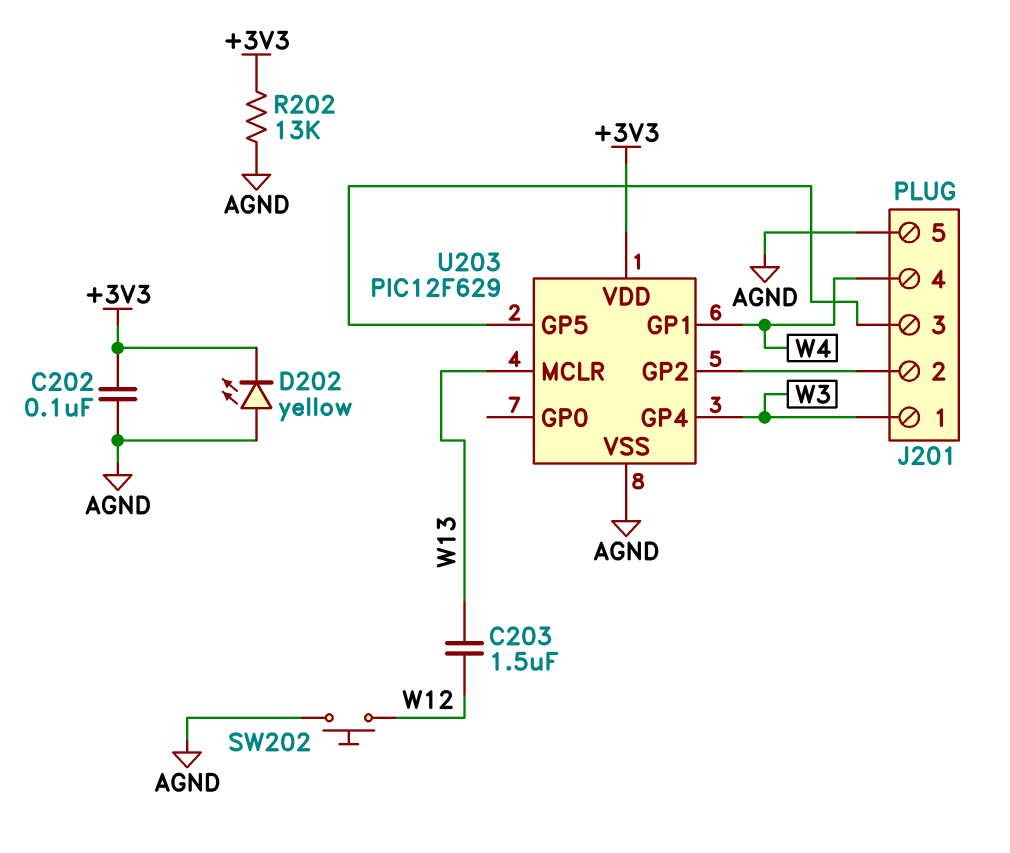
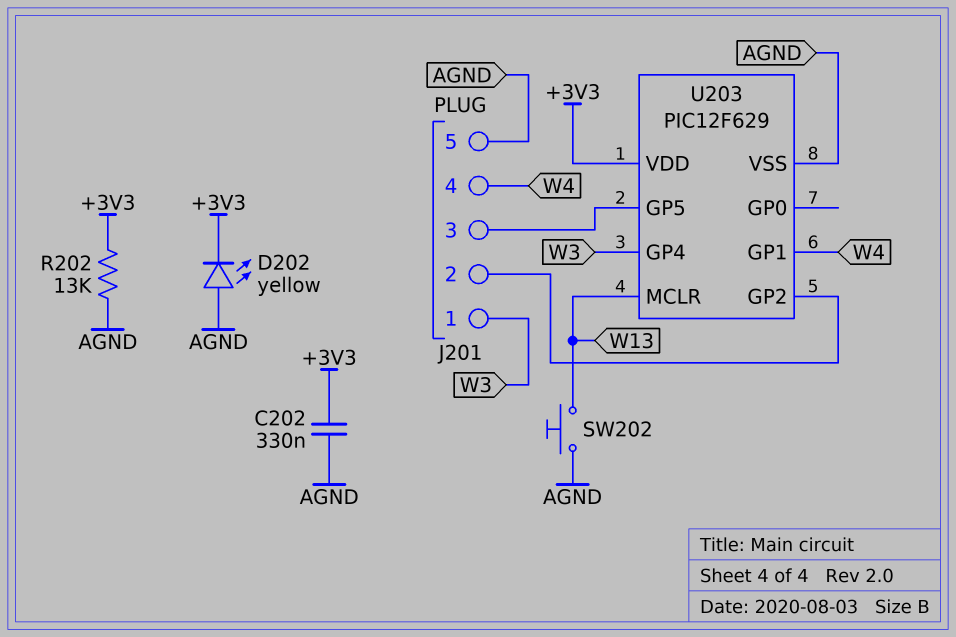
C202: 100nF (+3V3, AGND) -> 330nF (+3V3, AGND)
C203: 1.5uF (W12, W13) -> none
SW202: button (AGND, W12) -> button (AGND, W13)

